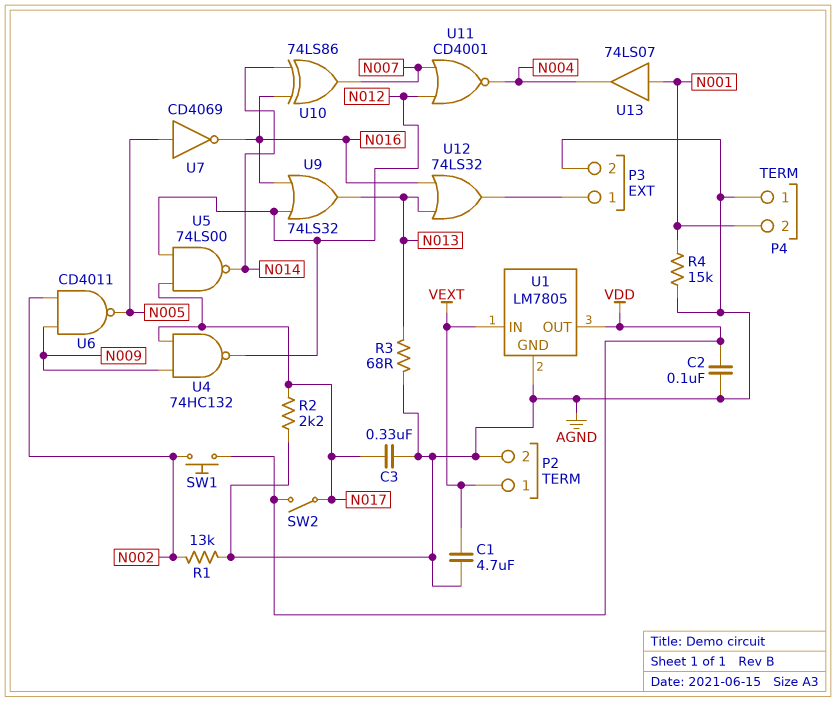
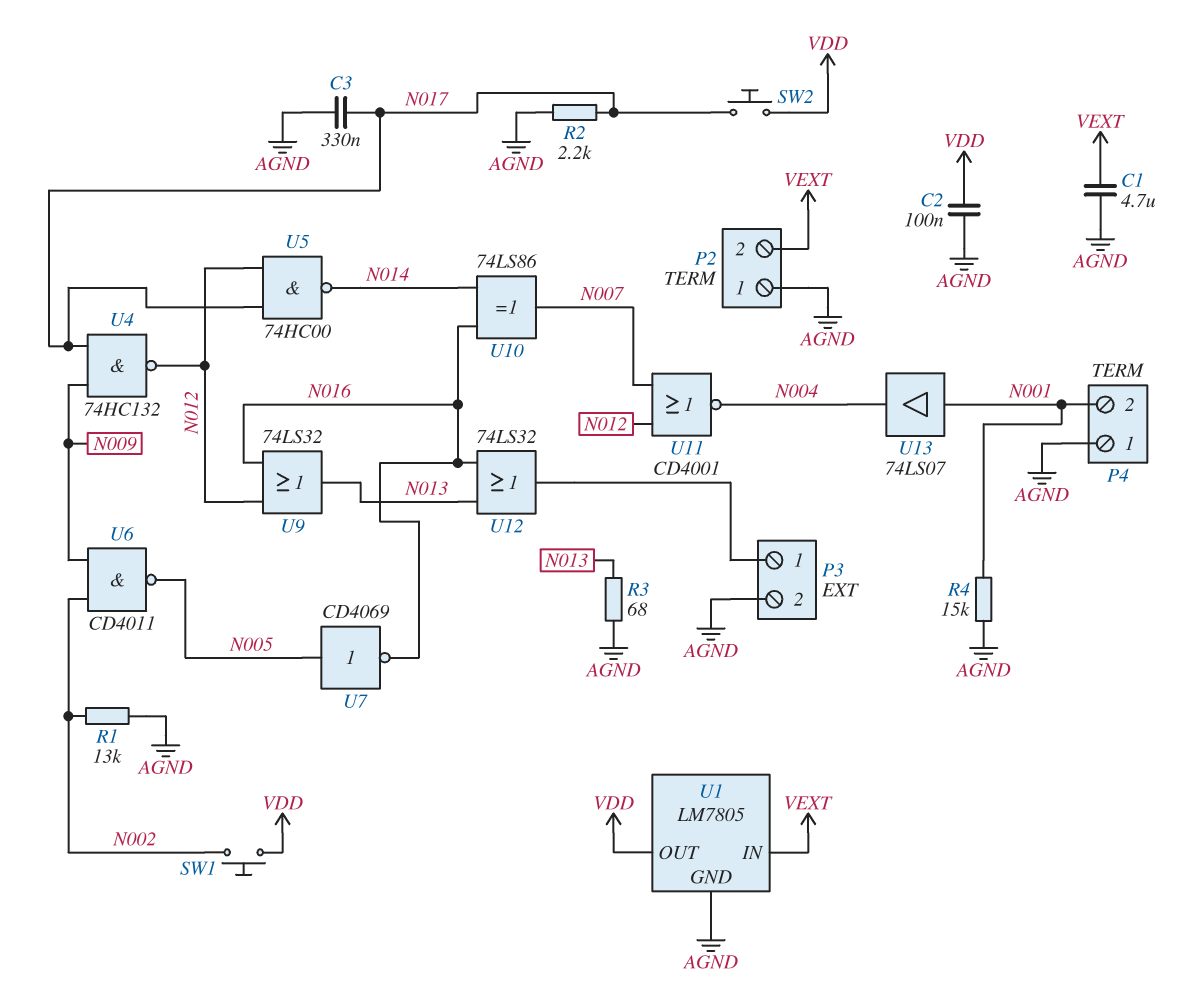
P2 pin 1: VEXT -> AGND
P2 pin 2: AGND -> VEXT
SW2: switch (N017, VDD) -> button (N017, VDD)
U5: NAND 74LS00 (in N012, in N017, out N014) -> NAND 74HC00 (in N012, in N017, out N014)

